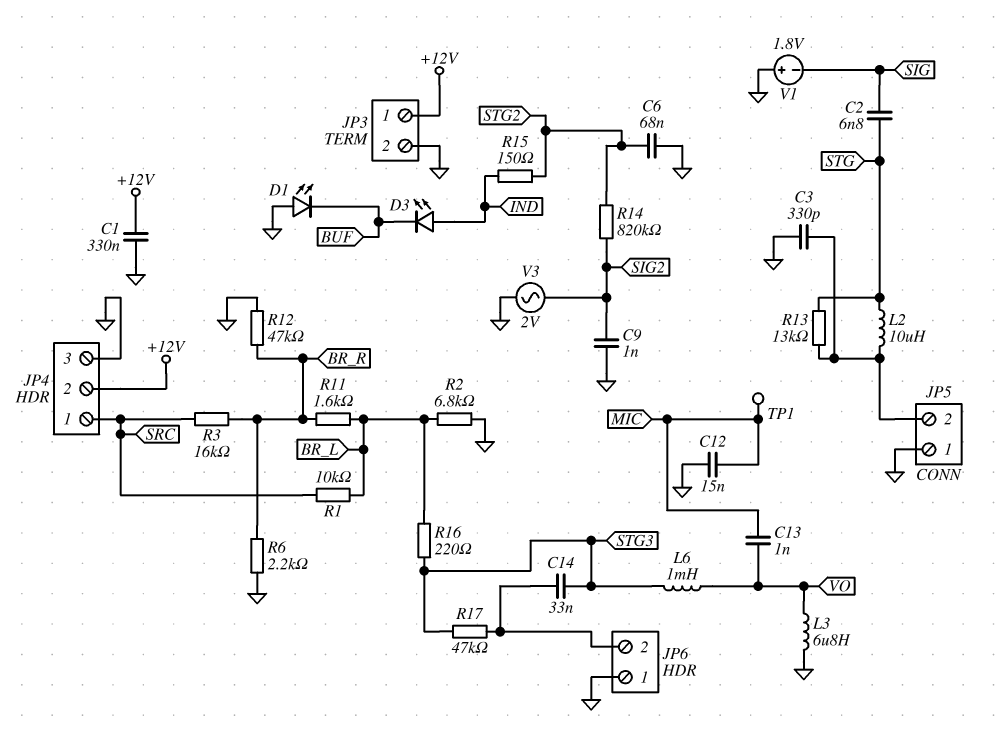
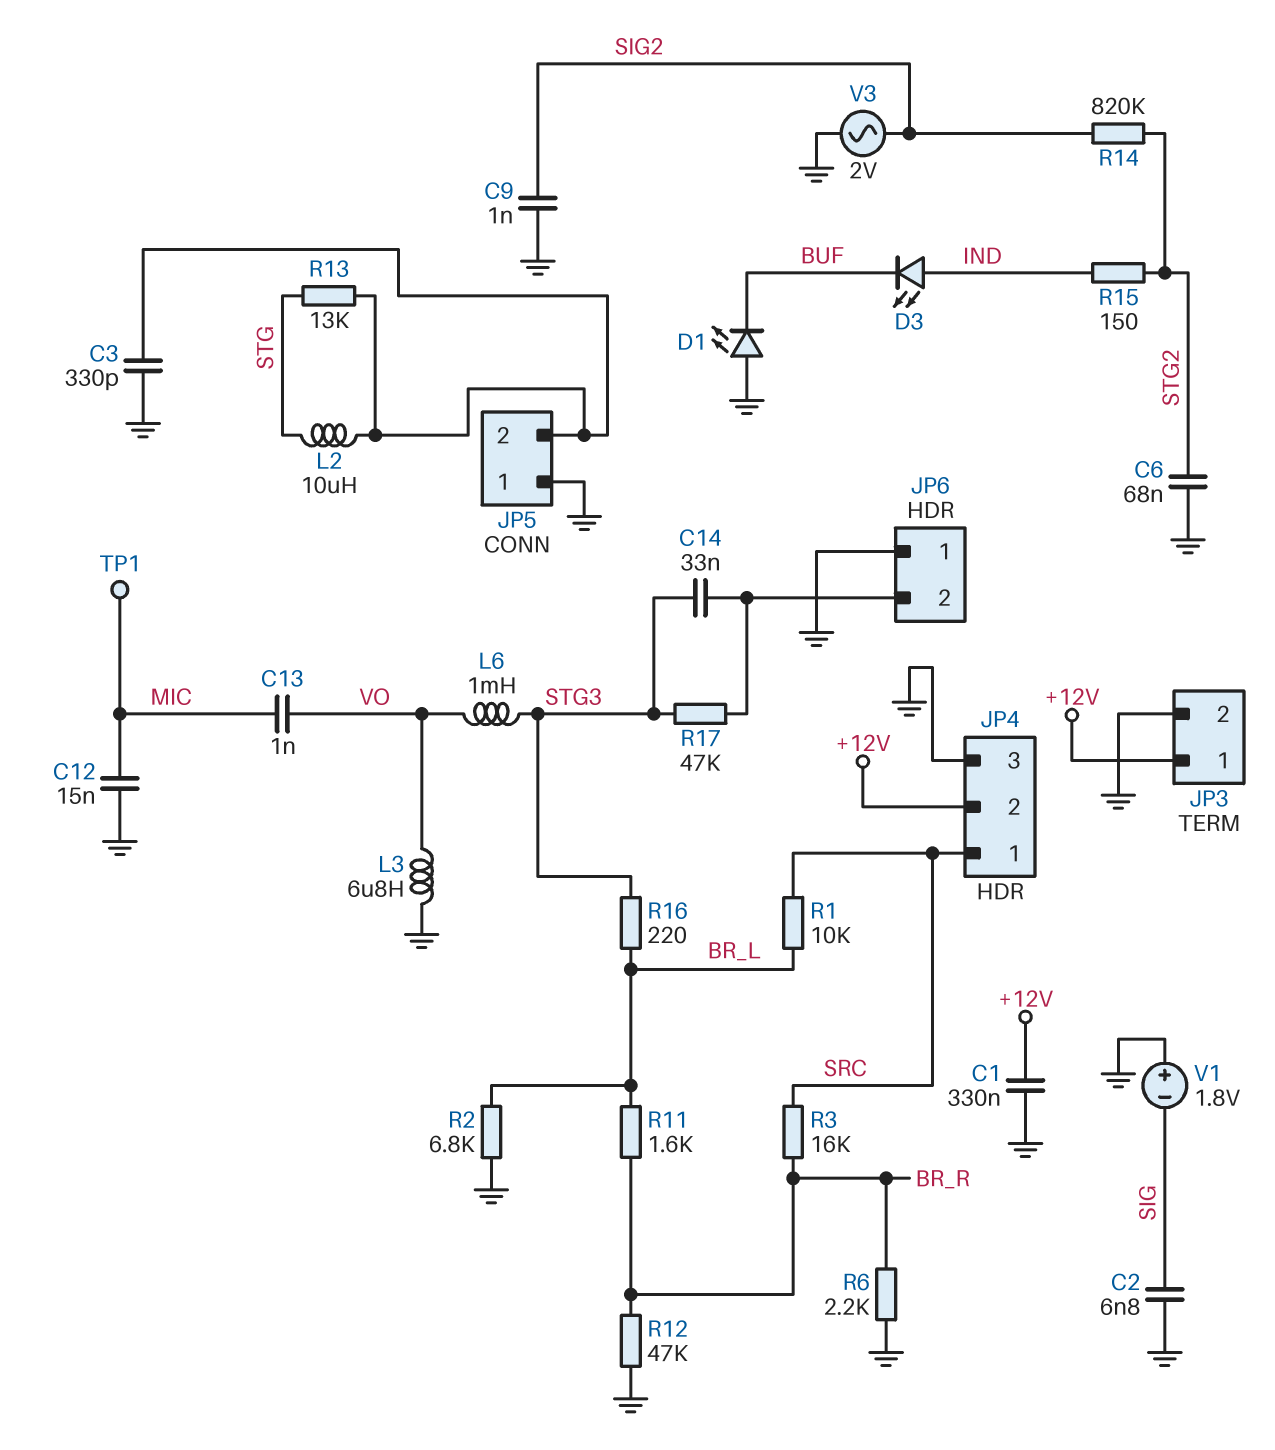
C2: 6.8nF (SIG, STG) -> 6.8nF (GND, SIG)

